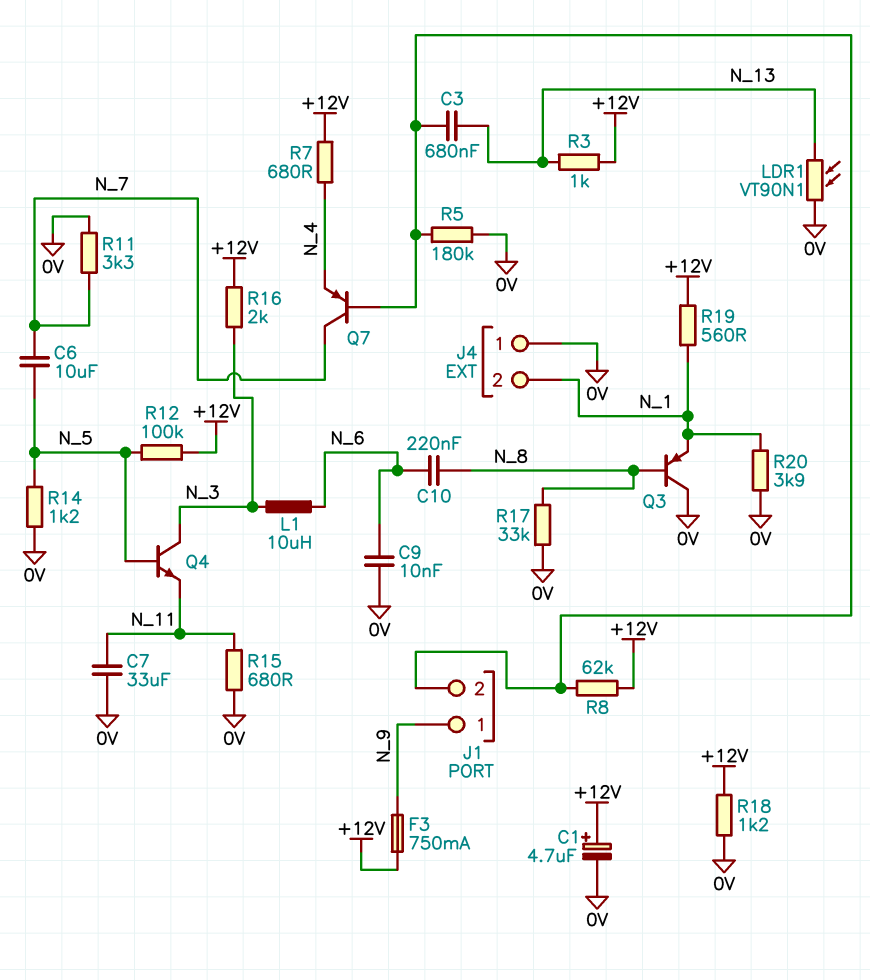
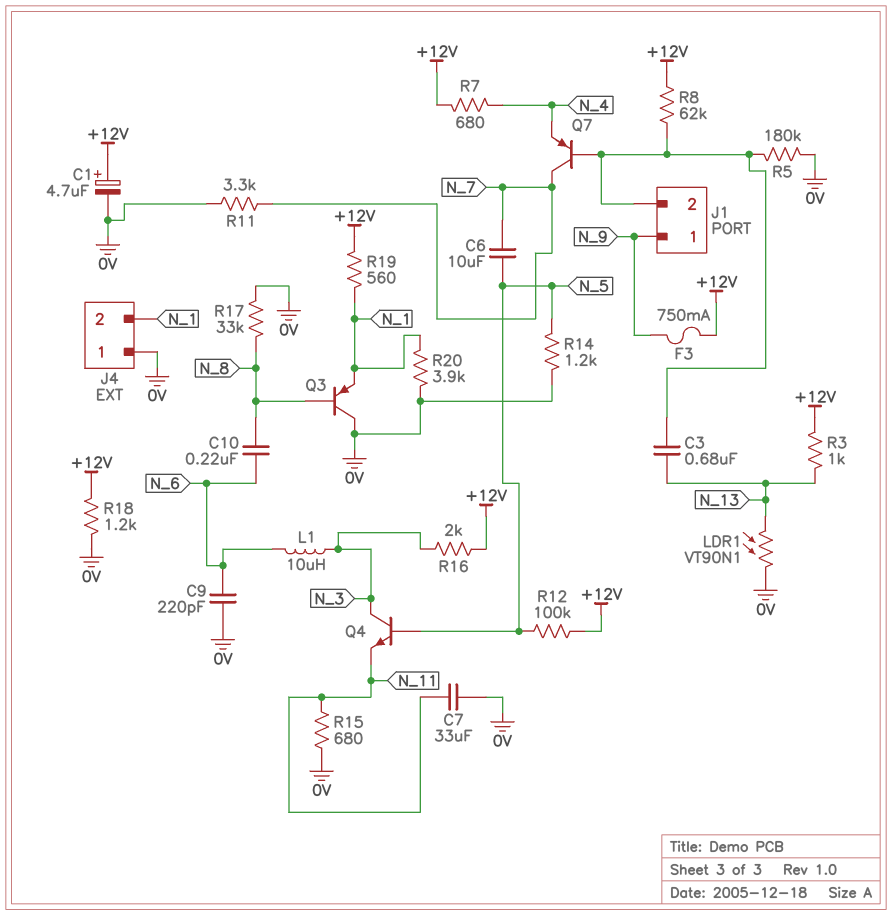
C9: 10nF (0V, N_6) -> 220pF (0V, N_6)

